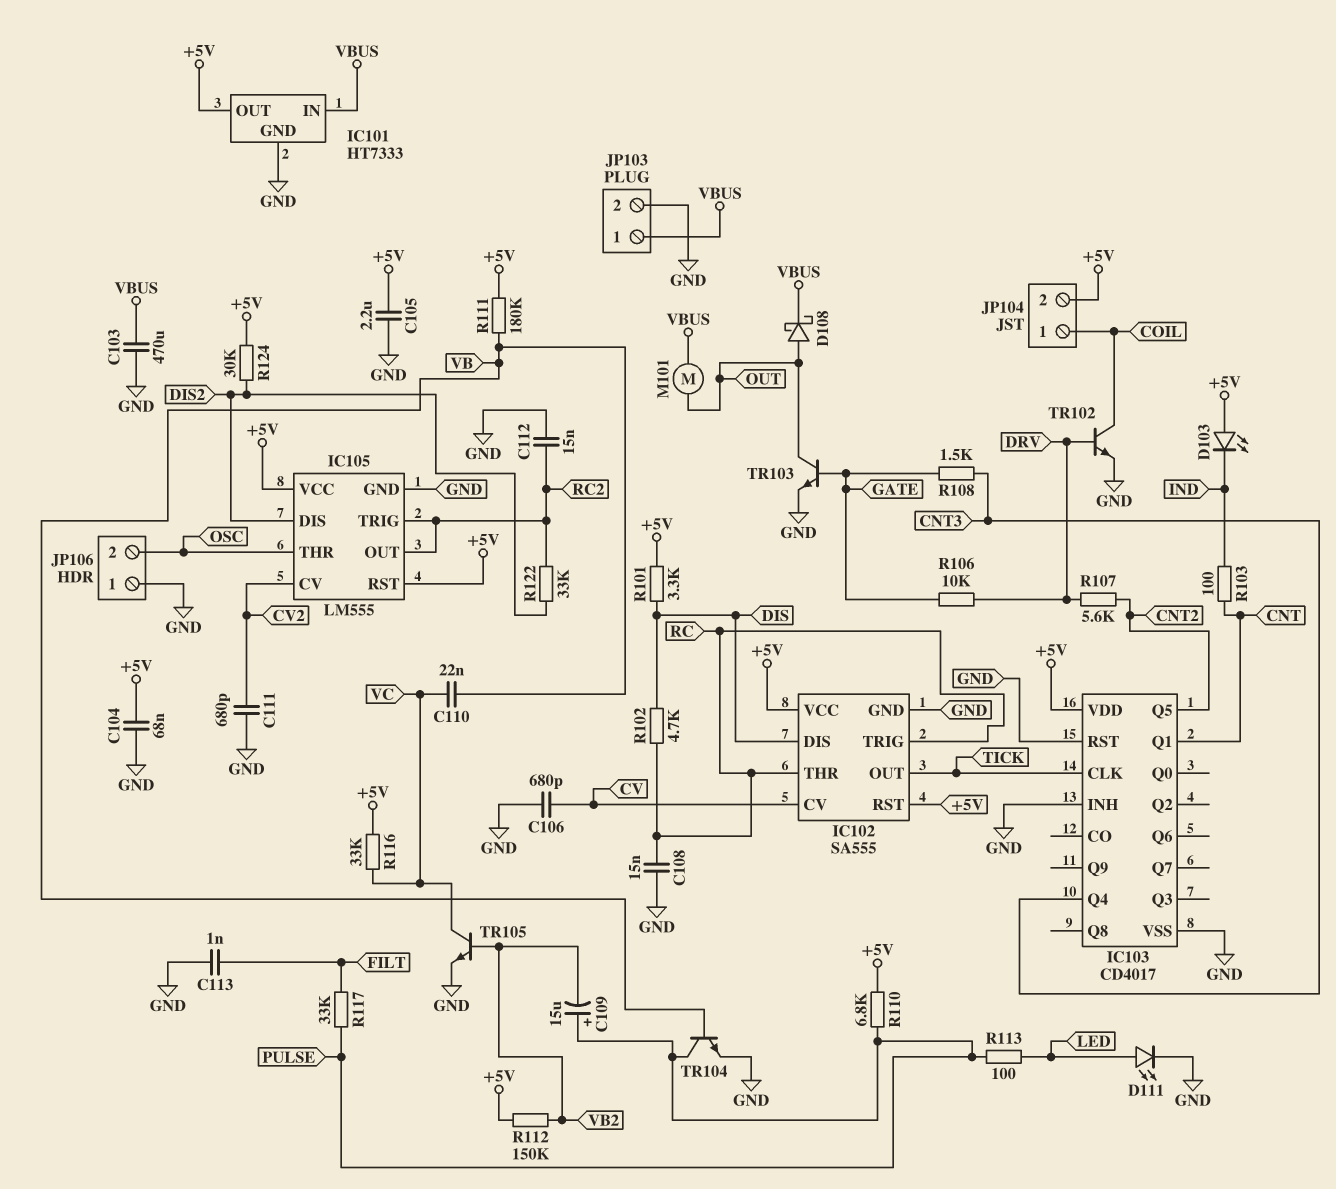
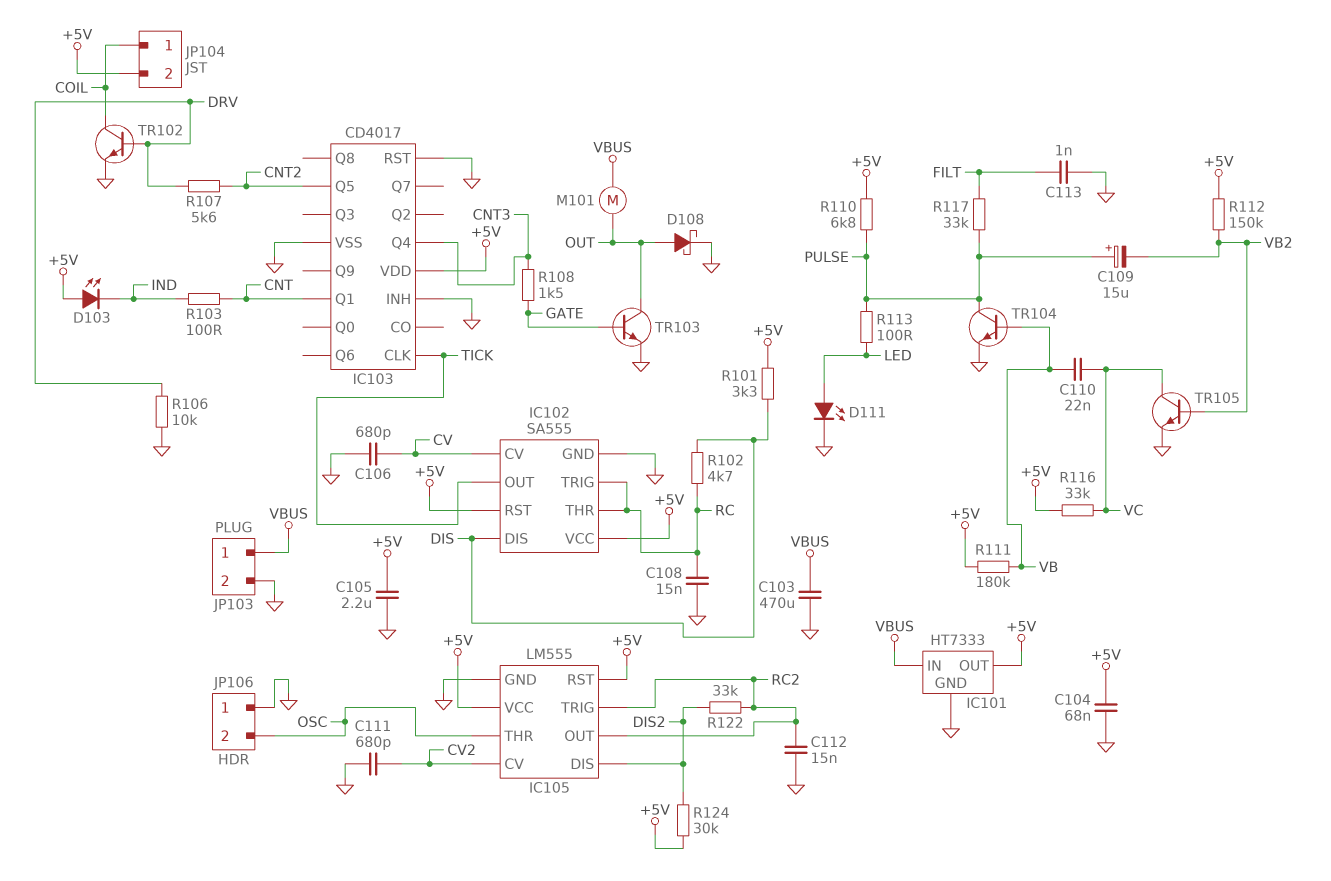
D108: schottky (A OUT, K VBUS) -> schottky (A OUT, K GND)
R106: 10k (DRV, GATE) -> 10k (DRV, GND)

